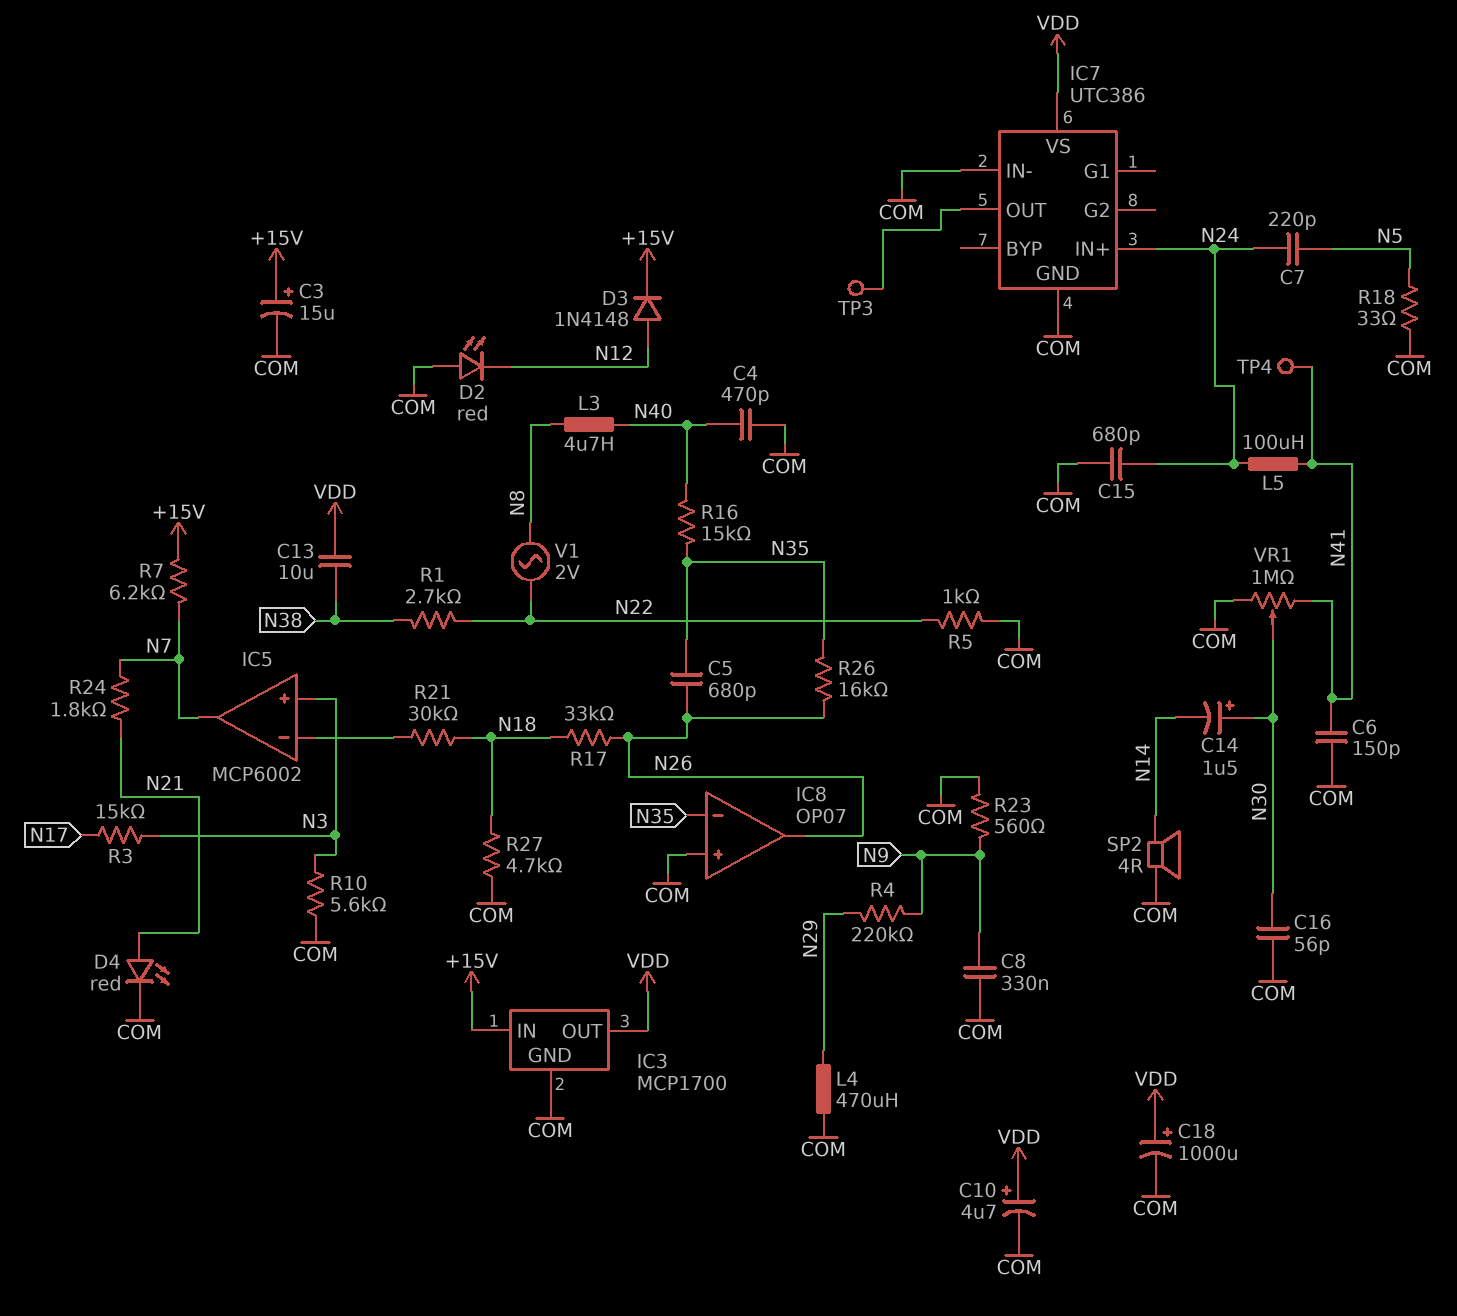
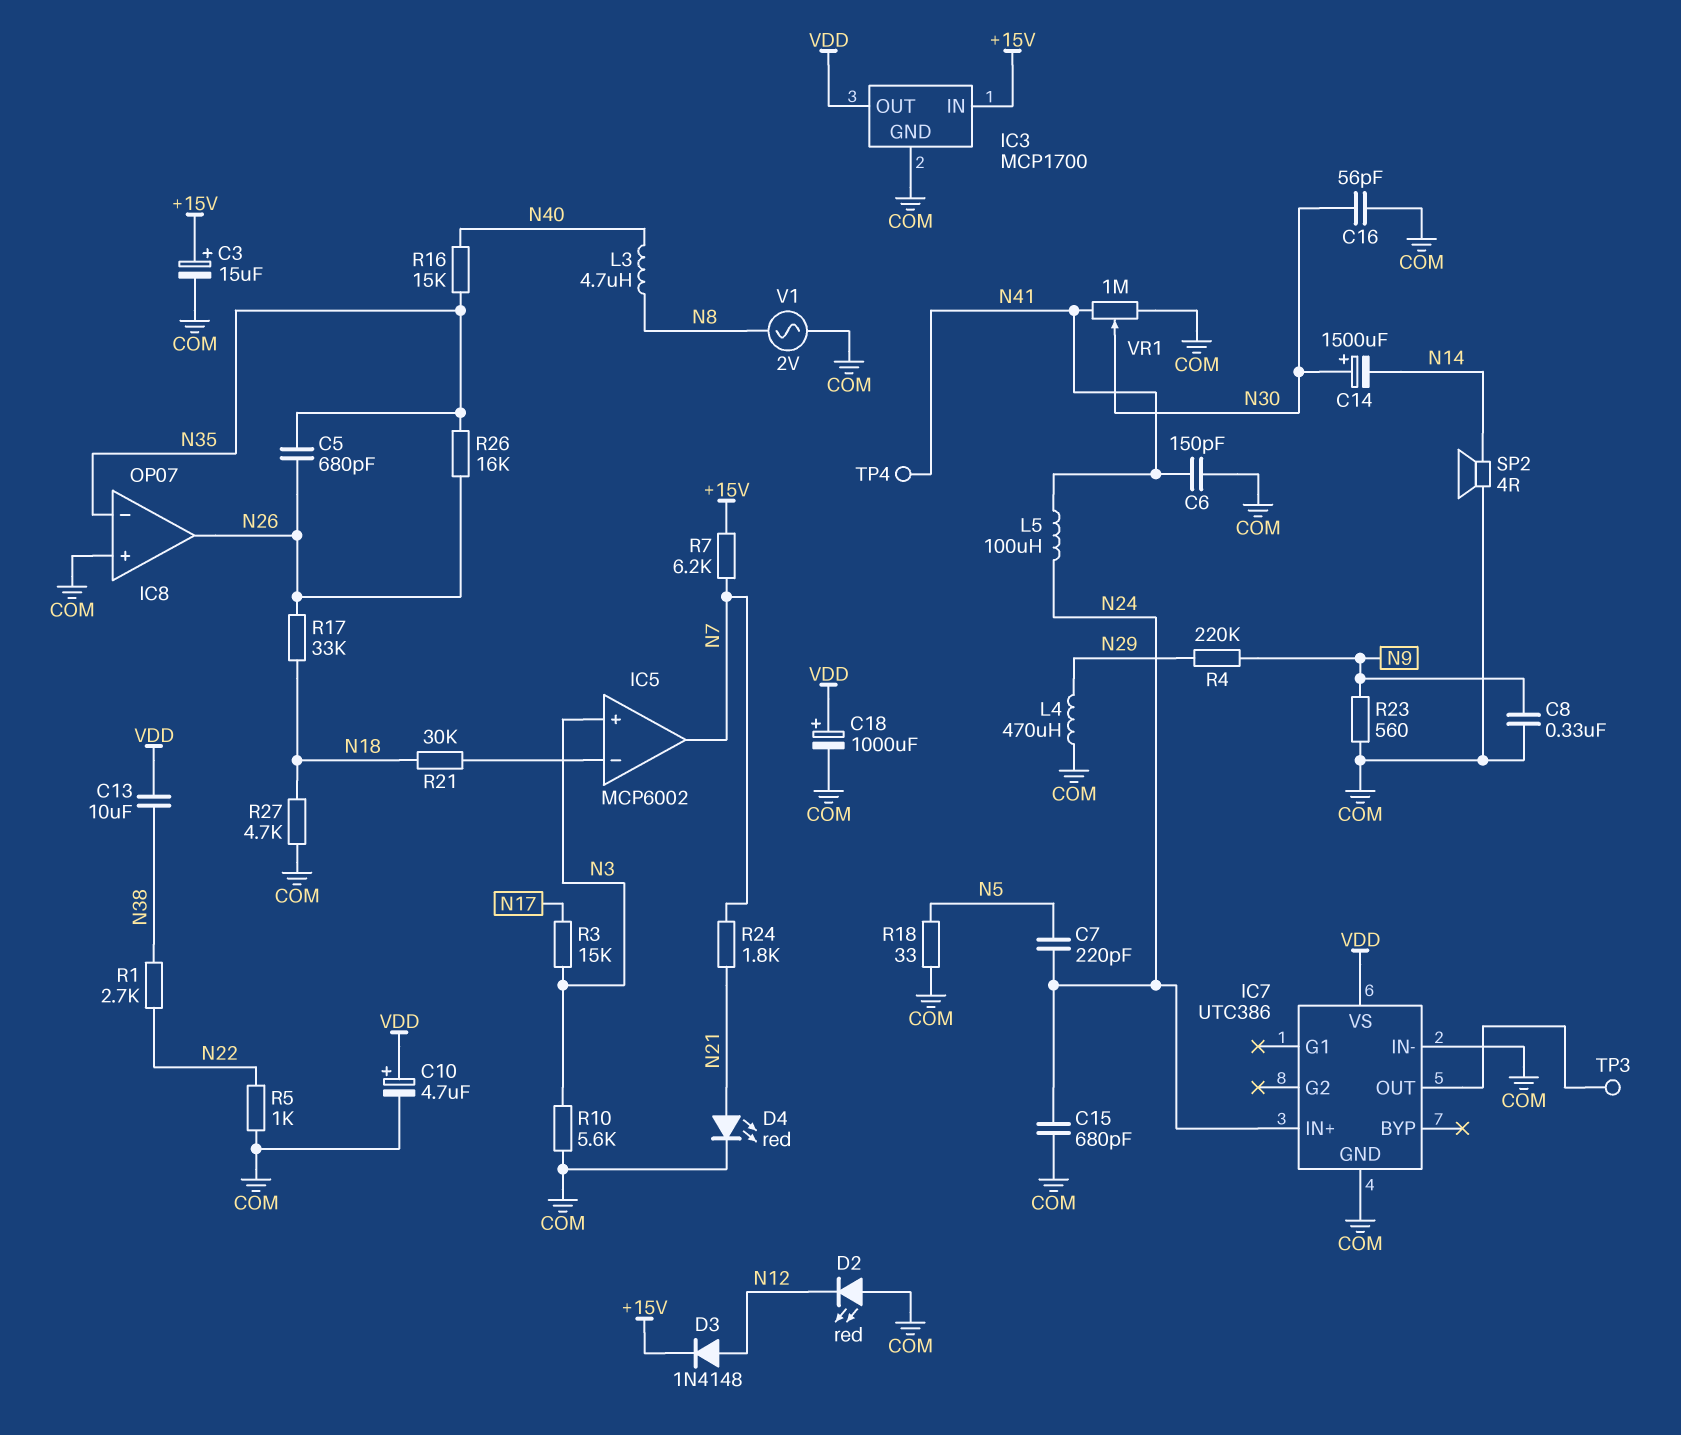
C4: 470pF (COM, N40) -> none
C14: 1.5uF (plus N30, minus N14) -> 1500uF (plus N30, minus N14)
V1: AC 2V (N8, N22) -> AC 2V (COM, N8)

